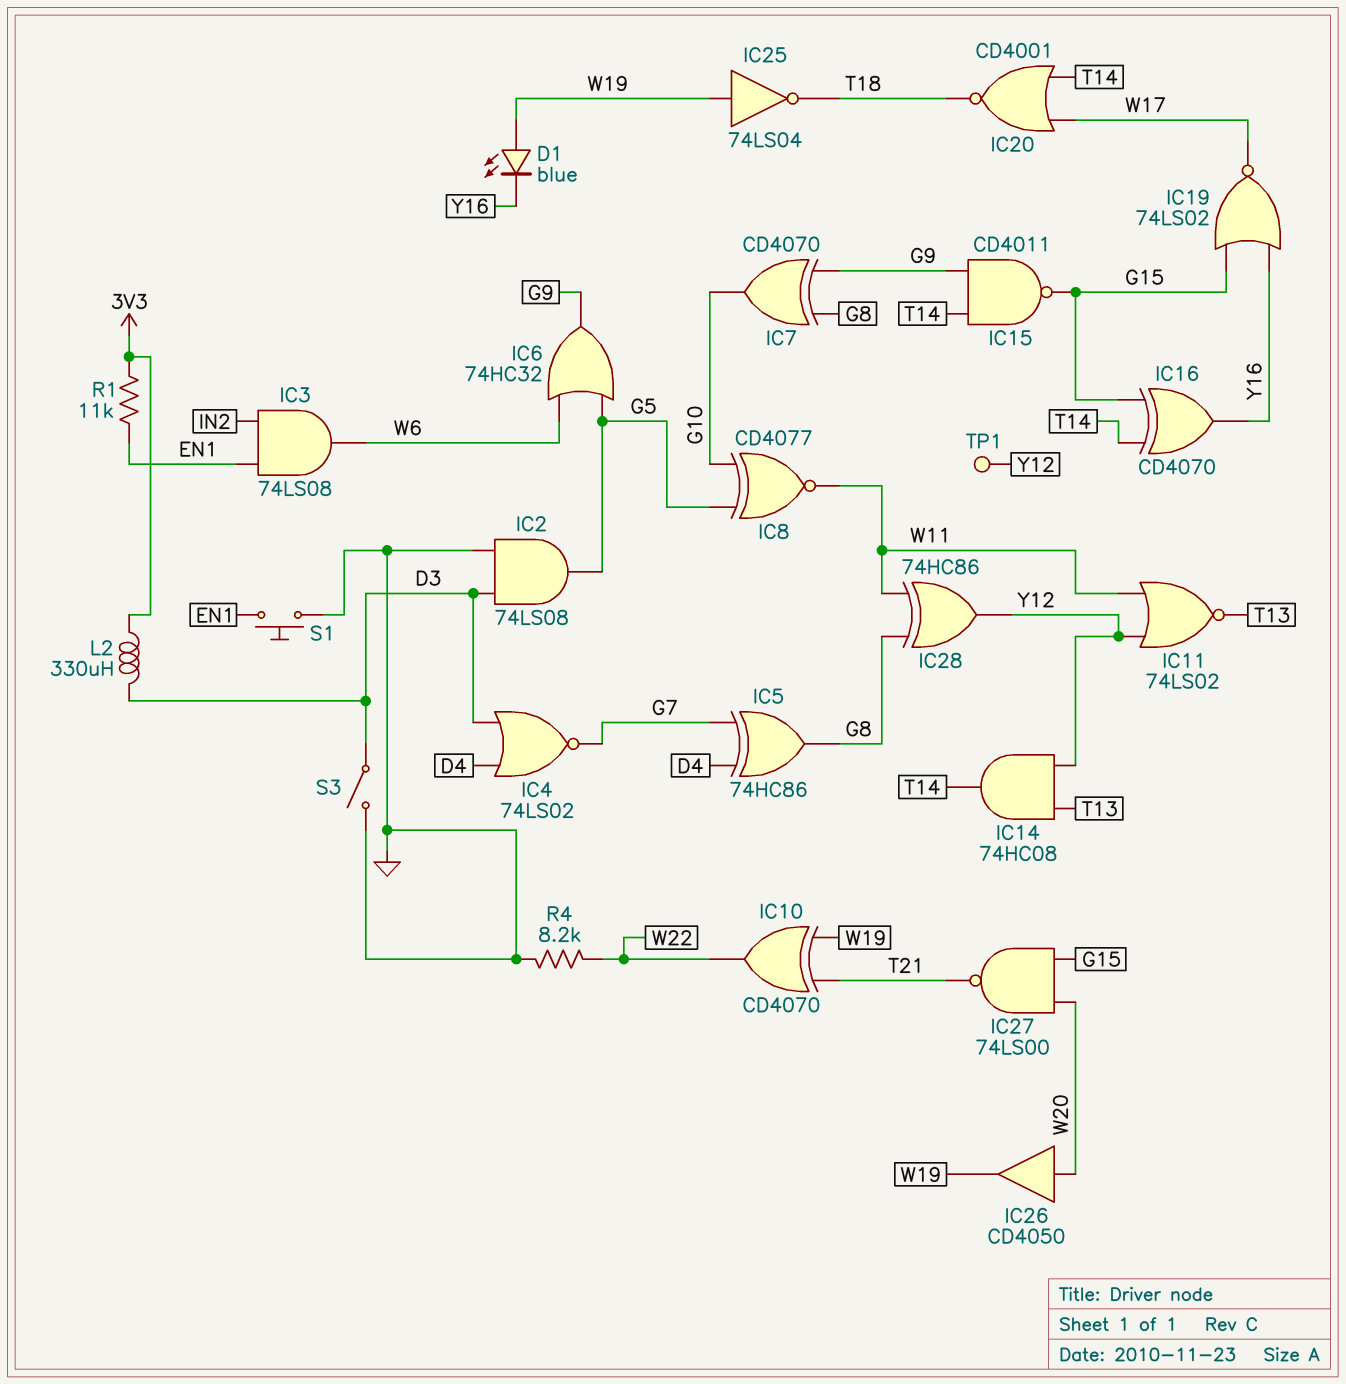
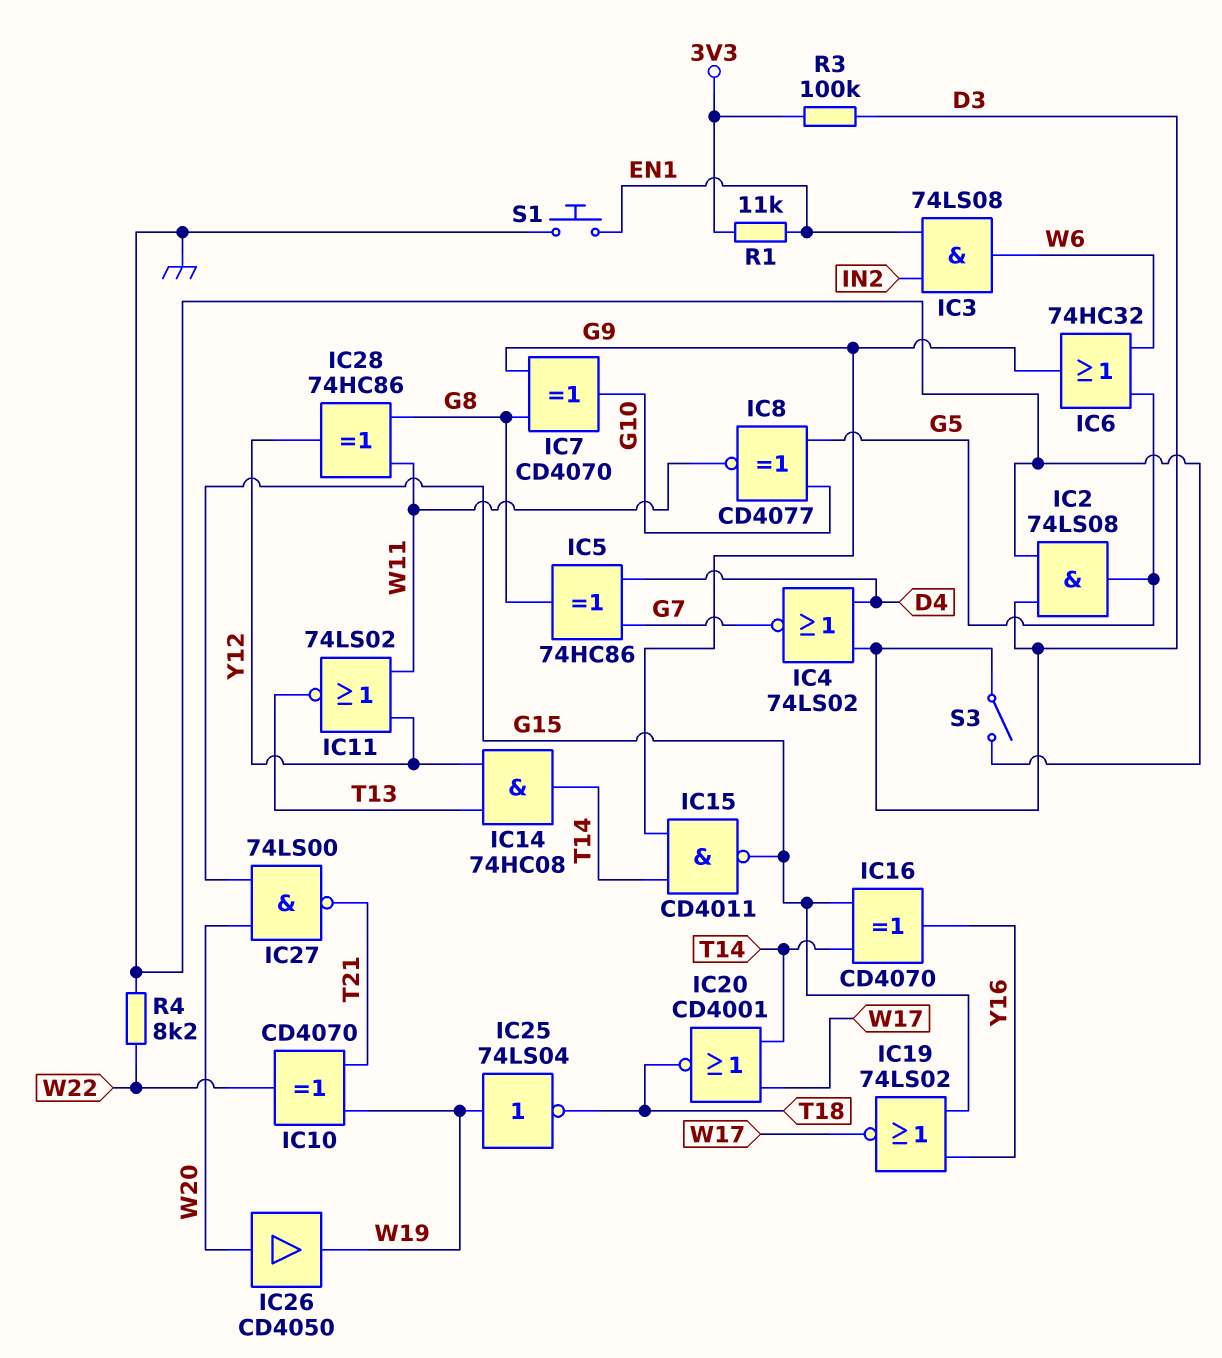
D1: LED blue (A W19, K Y16) -> none
L2: 330uH (3V3, D3) -> none
R3: none -> 100k (3V3, D3)
TP1: test point (Y12) -> none

